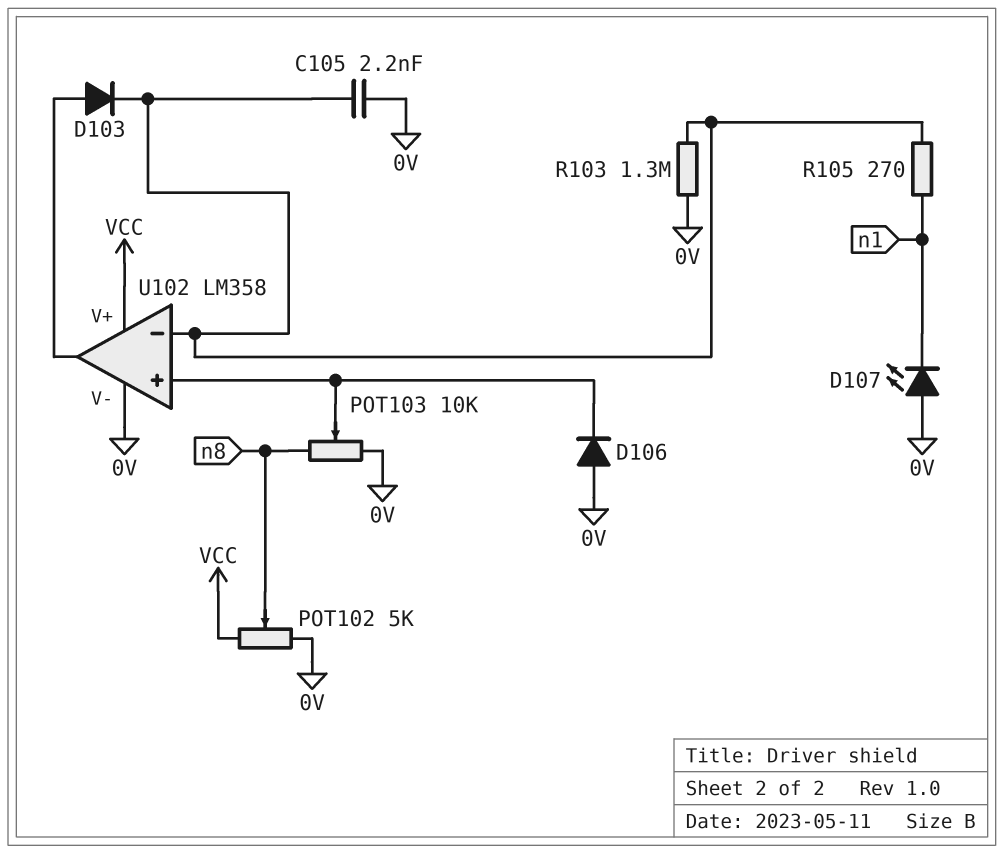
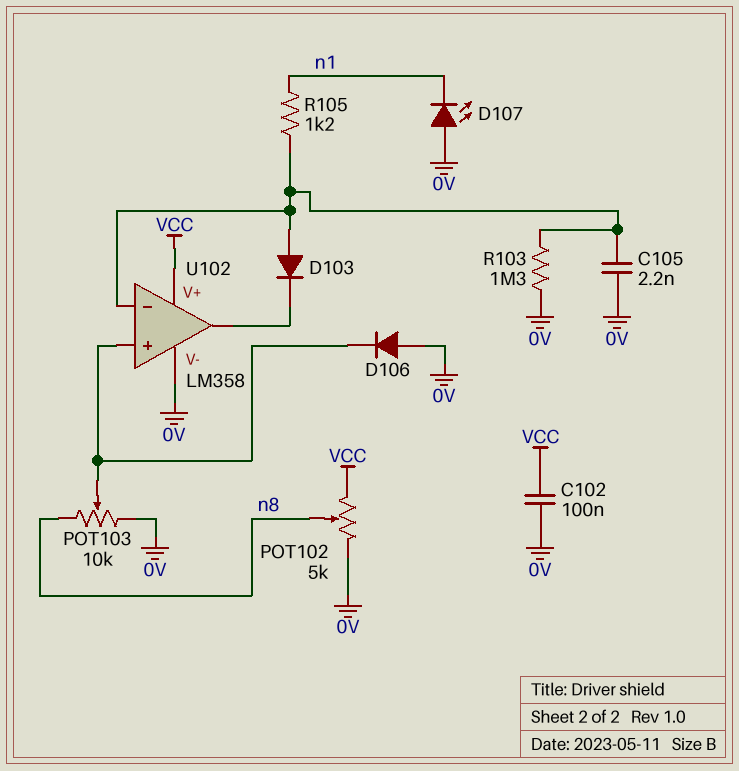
C102: none -> 100nF (0V, VCC)
D103: diode (A U102/out, K U102/in-) -> diode (A U102/in-, K U102/out)
R105: 270 (U102/in-, n1) -> 1.2k (U102/in-, n1)

